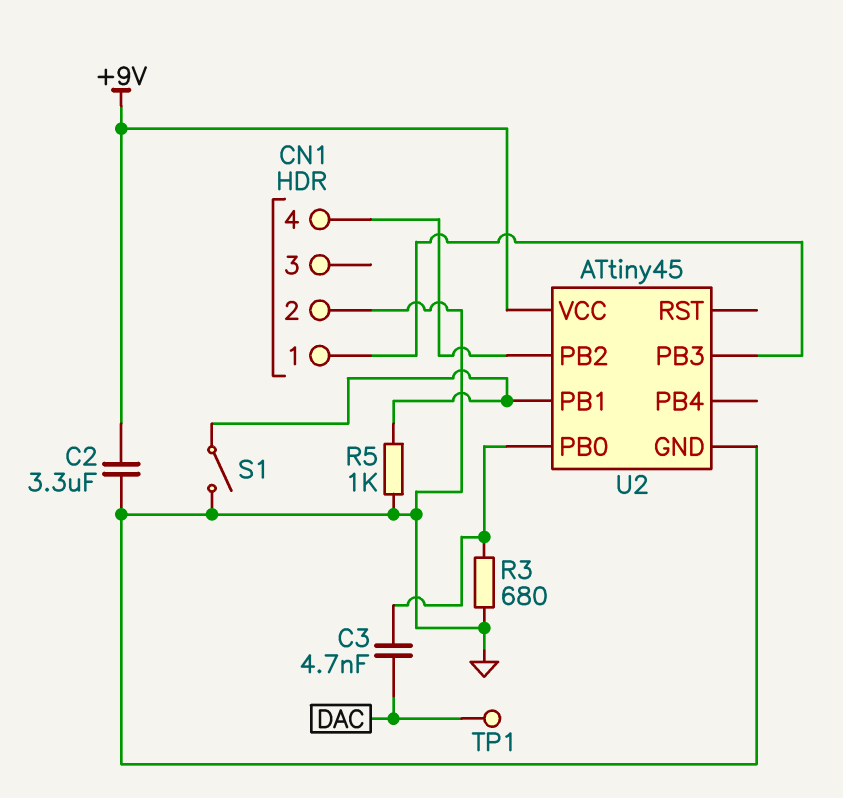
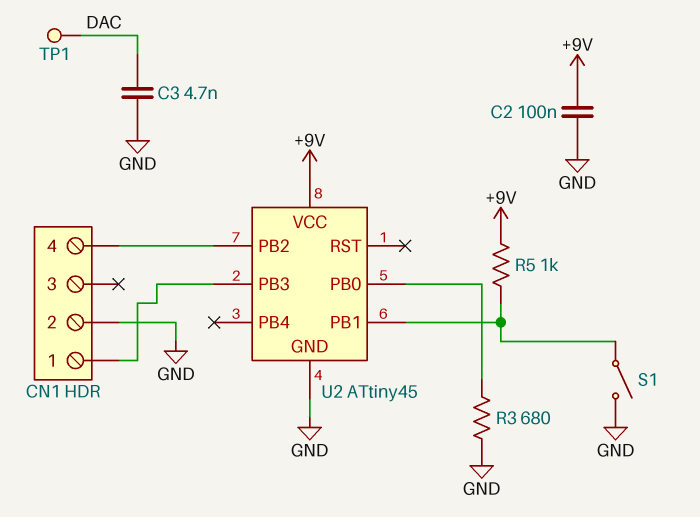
C2: 3.3uF (+9V, GND) -> 100nF (+9V, GND)
C3: 4.7nF (DAC, U2/PB0) -> 4.7nF (DAC, GND)
R5: 1k (GND, U2/PB1) -> 1k (+9V, U2/PB1)

